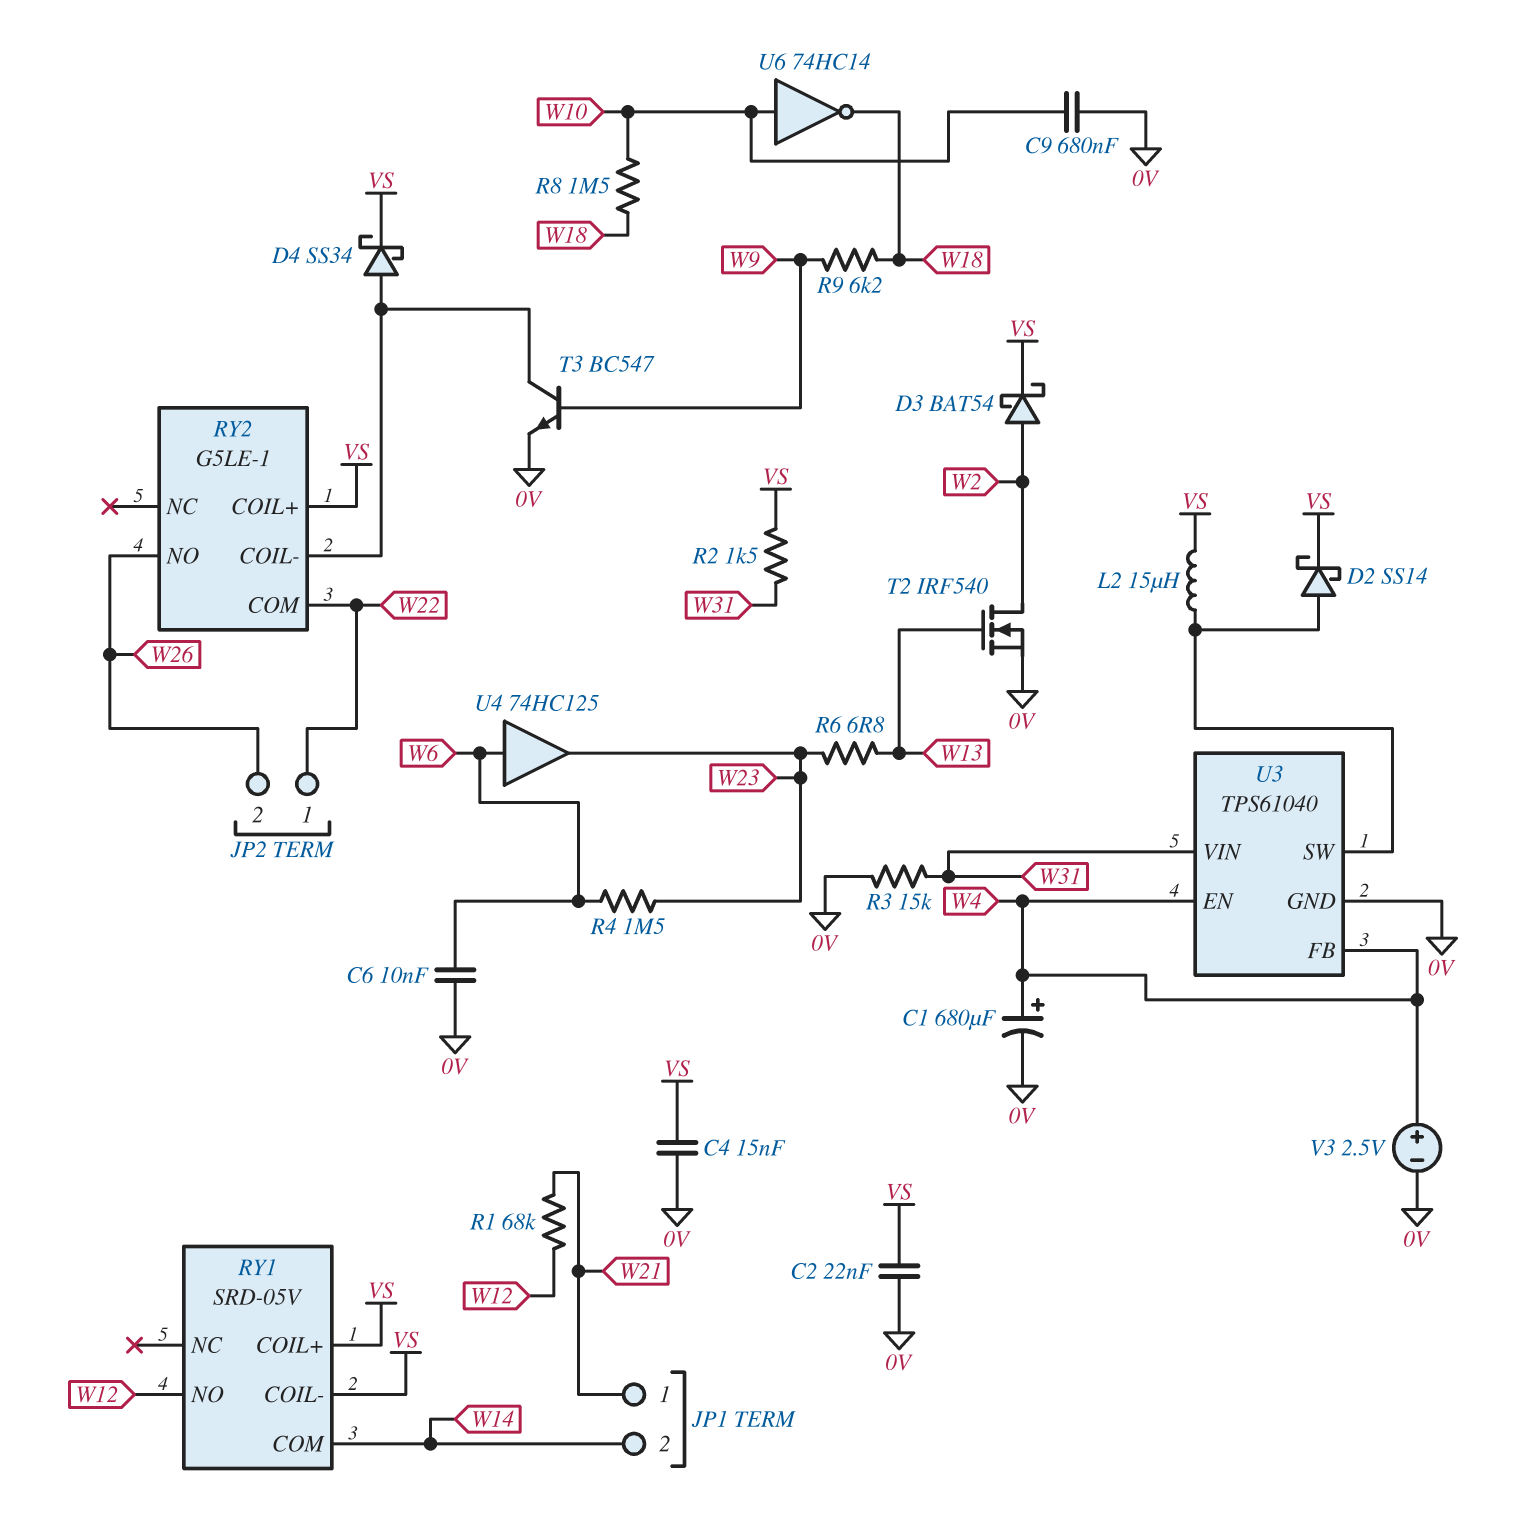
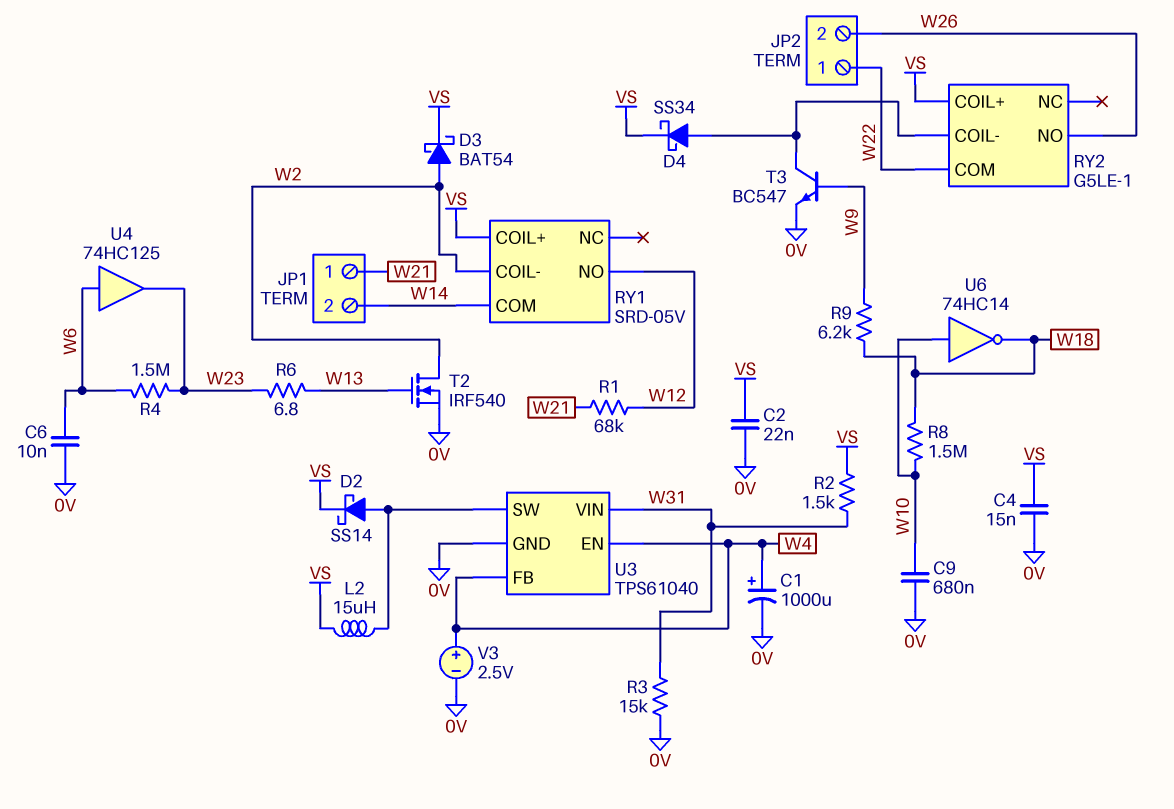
C1: 680uF (plus W4, minus 0V) -> 1000uF (plus W4, minus 0V)
RY1 pin COIL-: VS -> W2

